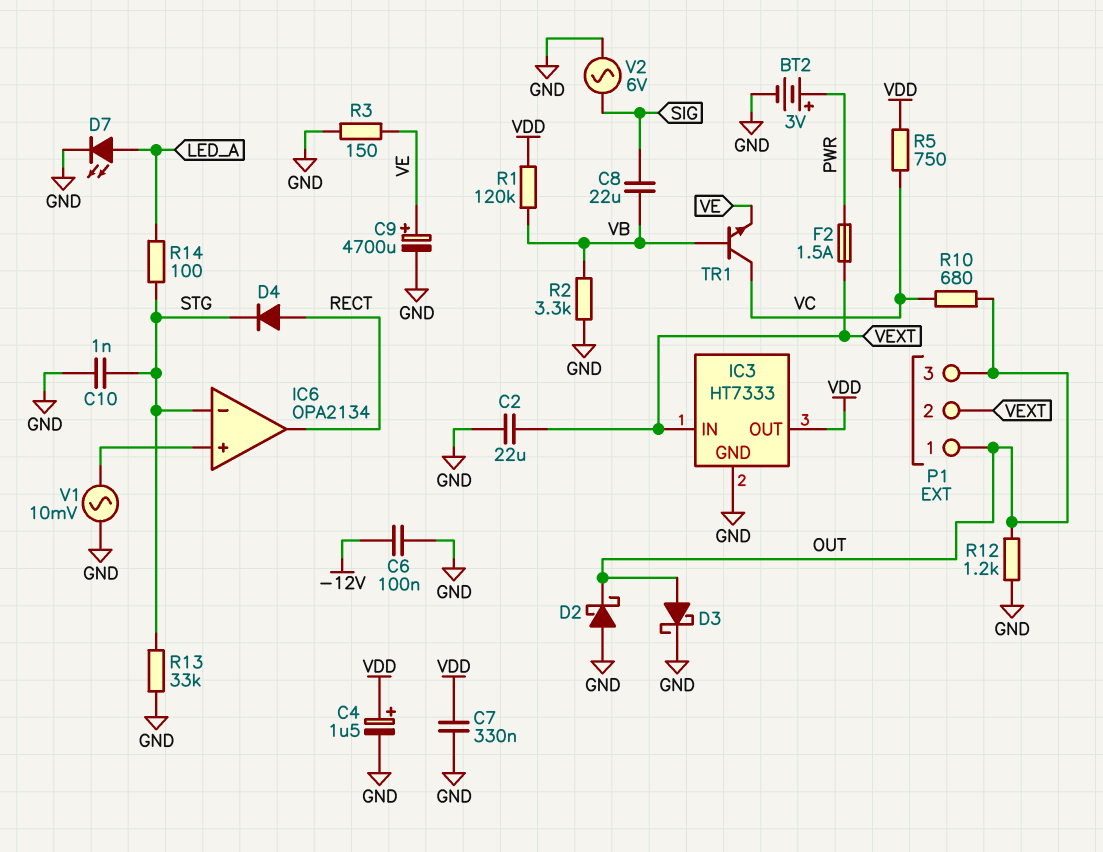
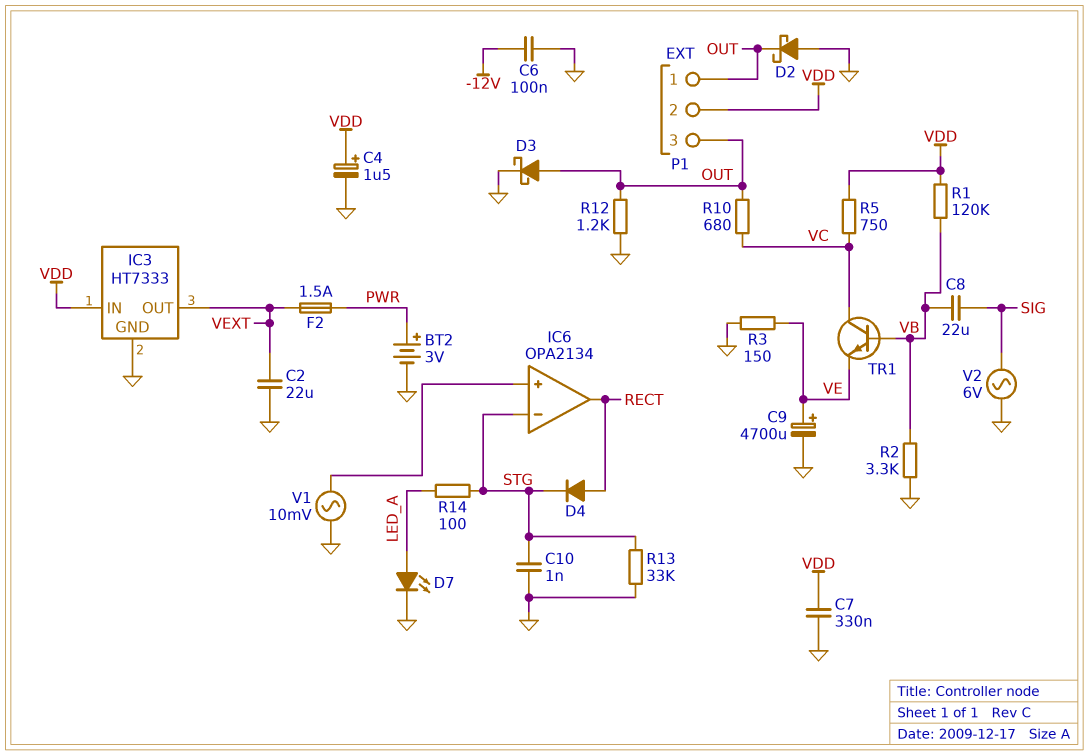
IC3 pin IN: VEXT -> VDD
IC3 pin OUT: VDD -> VEXT
P1 pin 2: VEXT -> VDD

